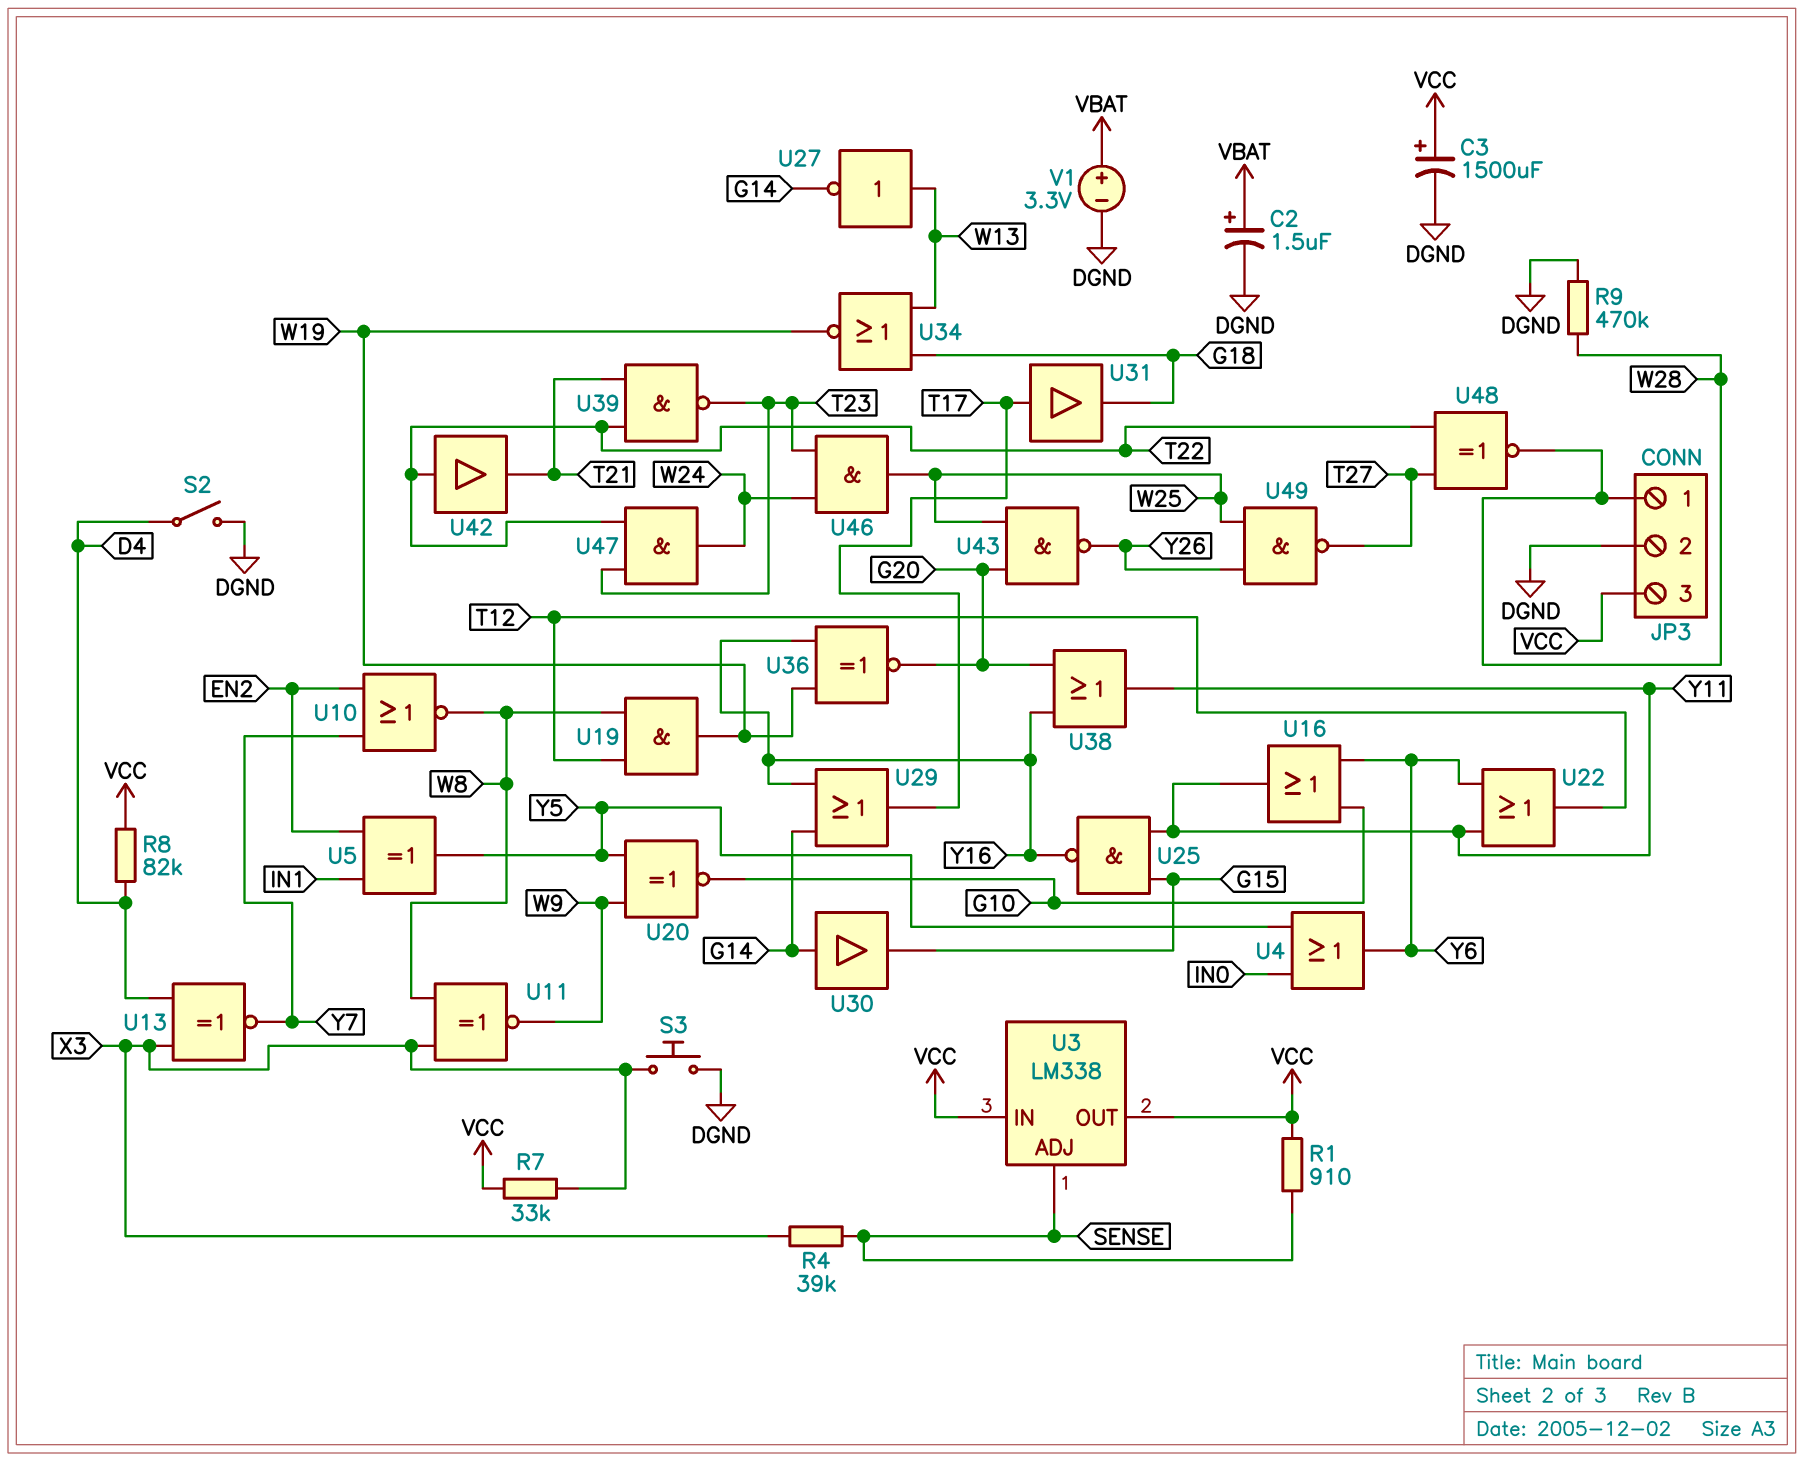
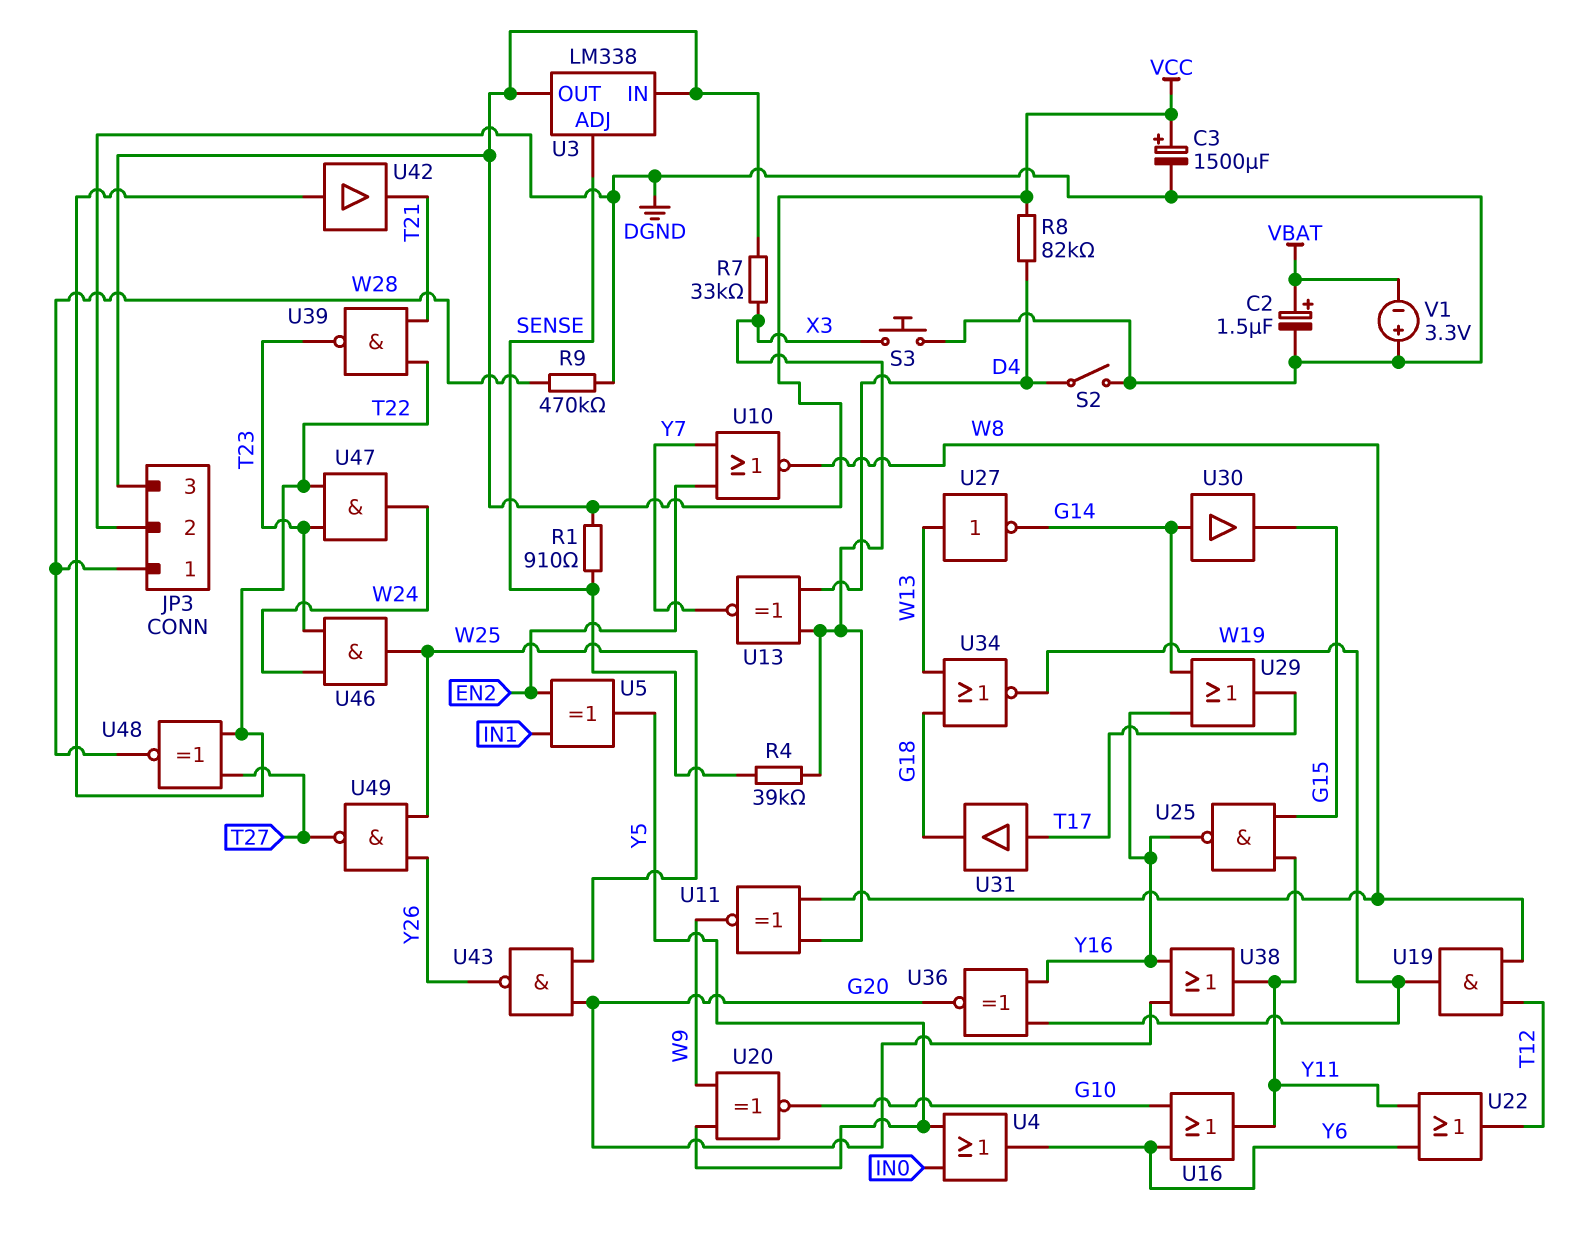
V1: 3.3V (plus VBAT, minus DGND) -> 3.3V (plus DGND, minus VBAT)

